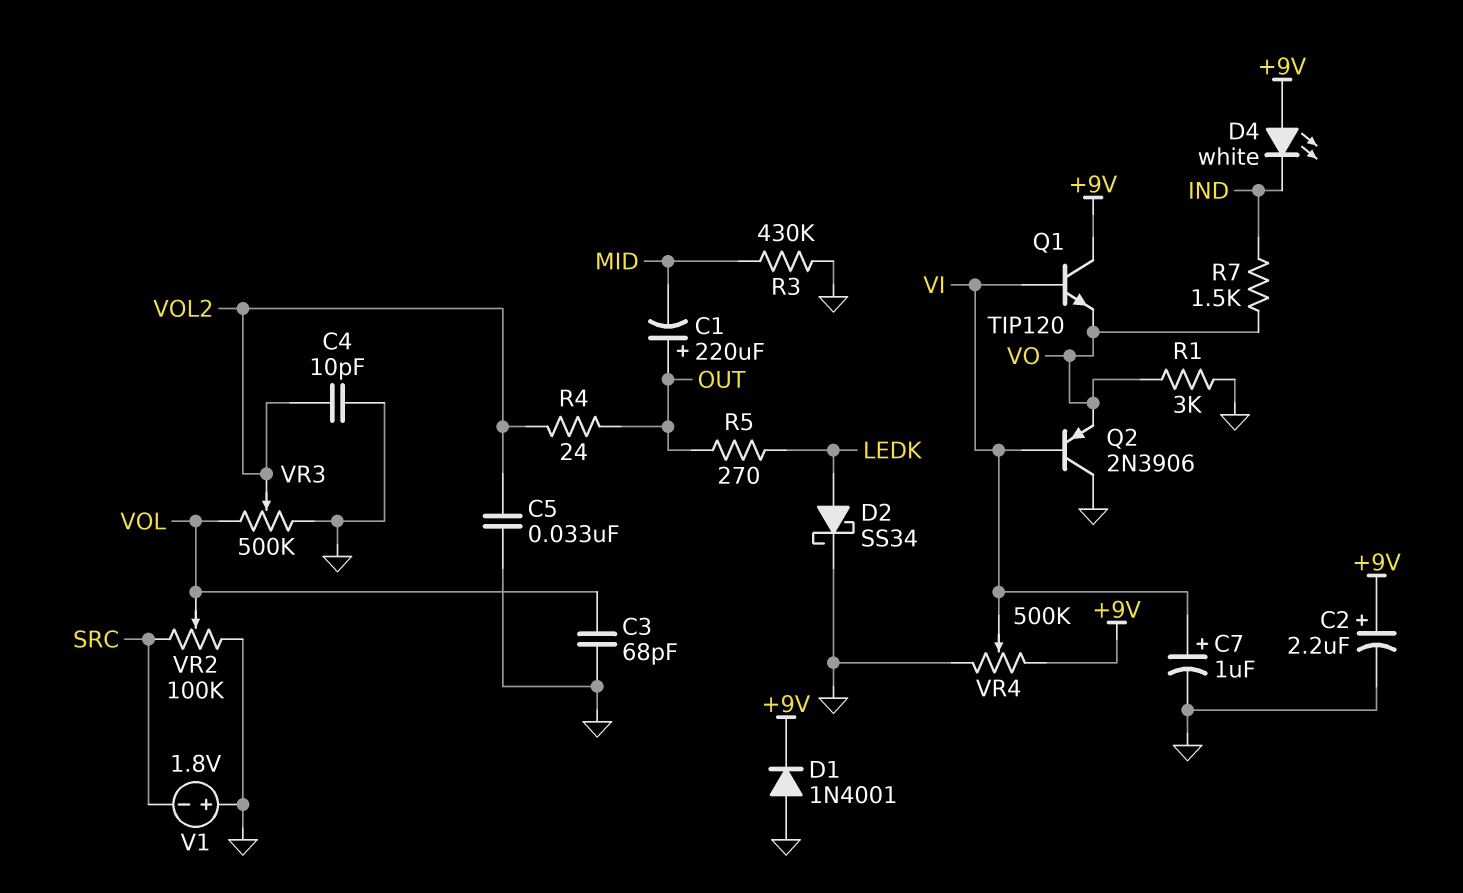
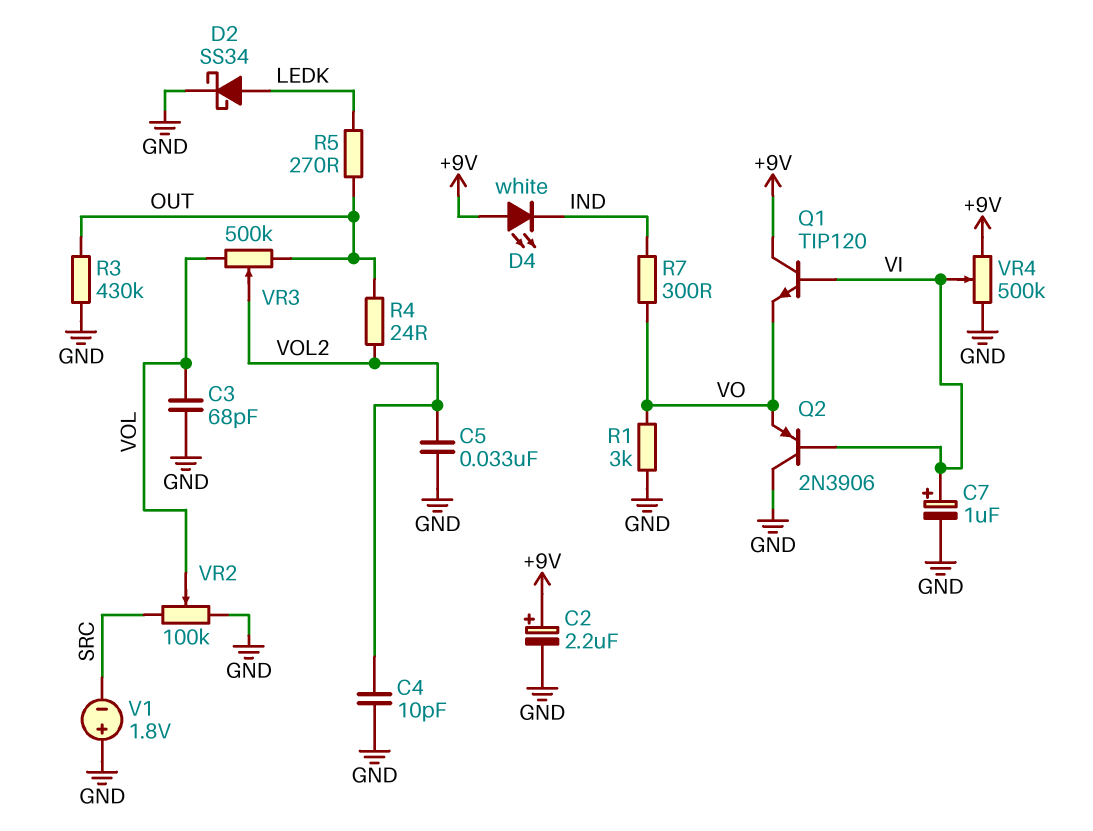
C1: 220uF (plus OUT, minus MID) -> none
D1: diode 1N4001 (A GND, K +9V) -> none
R3: 430k (GND, MID) -> 430k (GND, OUT)
R7: 1.5k (IND, VO) -> 300 (IND, VO)
VR3: 500k (GND, VOL, wiper VOL2) -> 500k (OUT, VOL, wiper VOL2)

